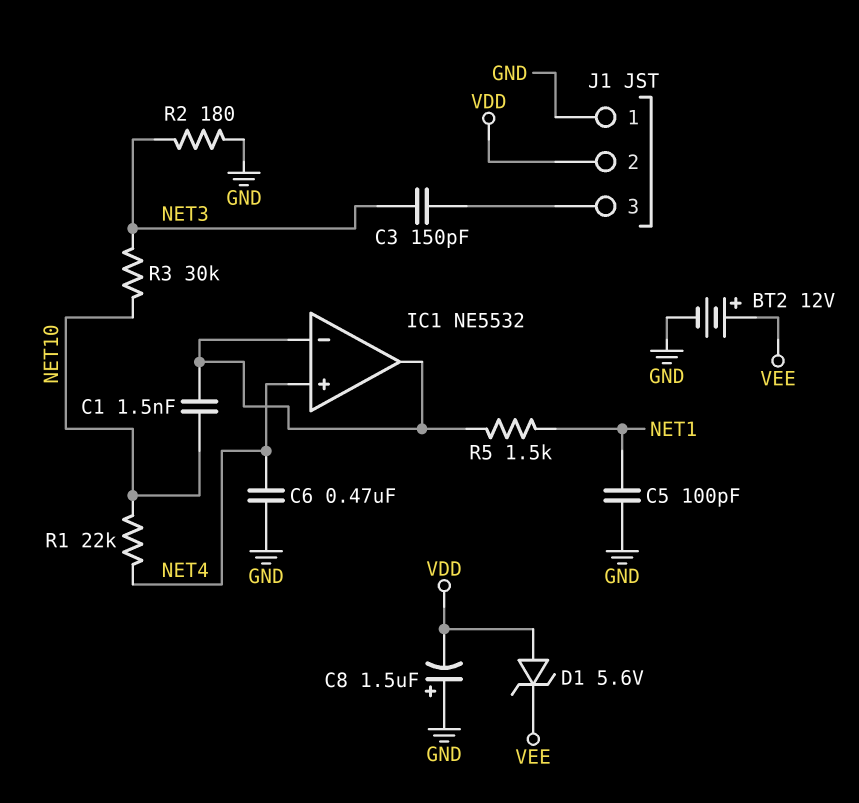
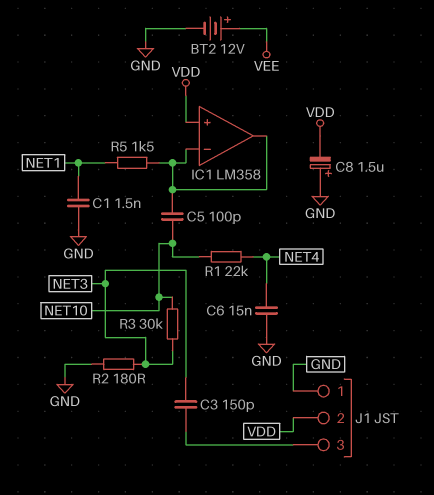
C1: 1.5nF (IC1/in-, NET10) -> 1.5nF (GND, NET1)
C5: 100pF (GND, NET1) -> 100pF (IC1/in-, NET10)
C6: 470nF (GND, NET4) -> 15nF (GND, NET4)
D1: zener 5.6V (A VDD, K VEE) -> none
IC1: NE5532 -> LM358
IC1 pin in+: NET4 -> VDD

